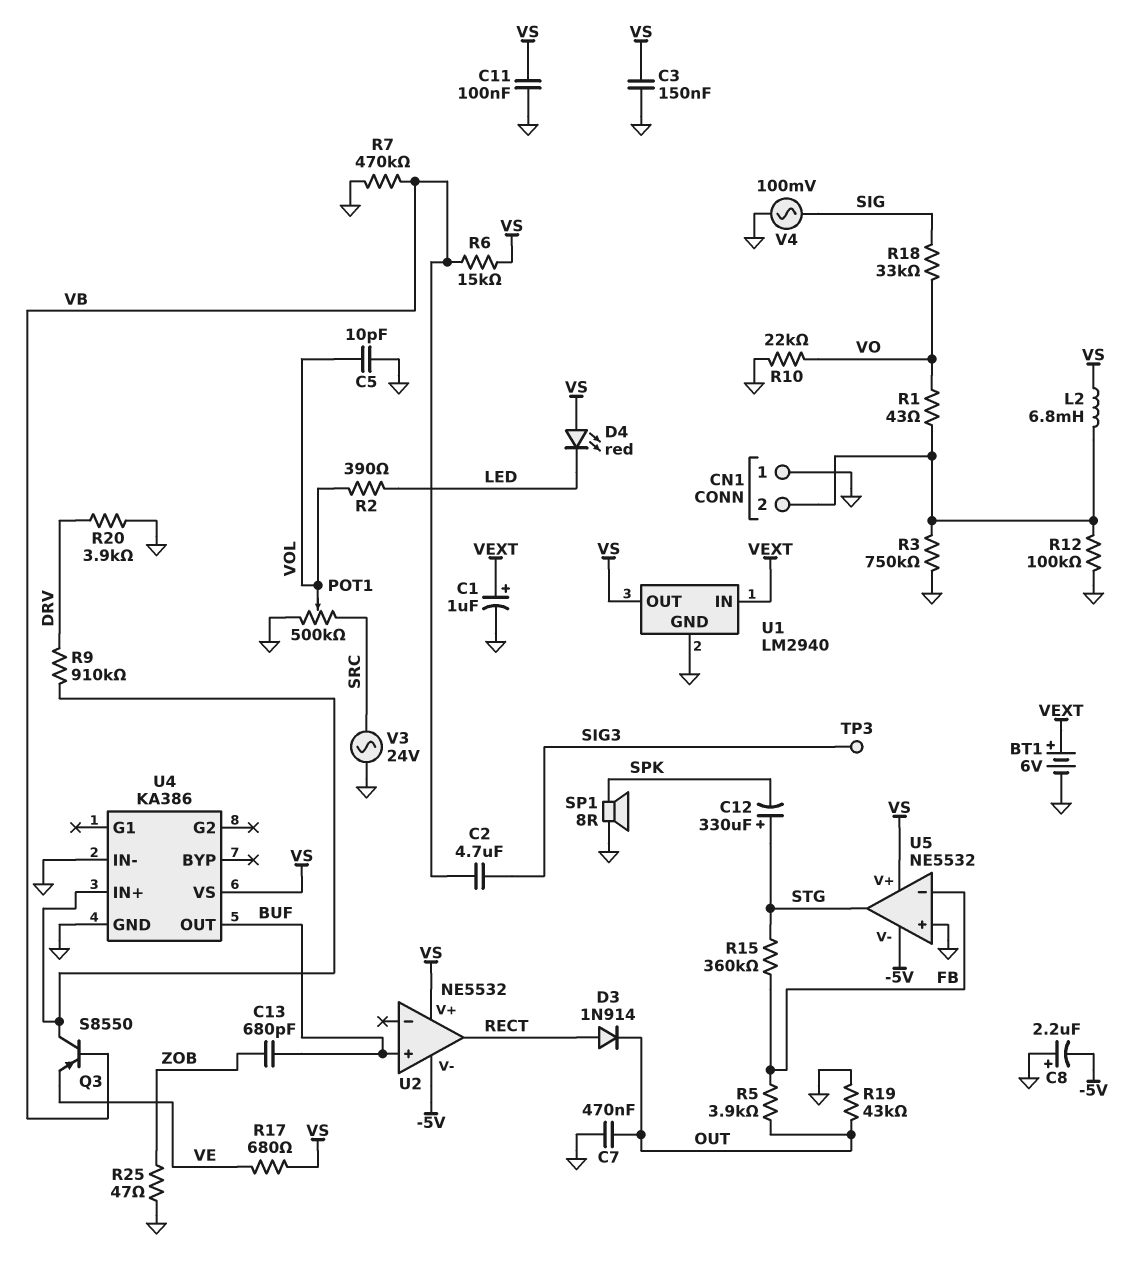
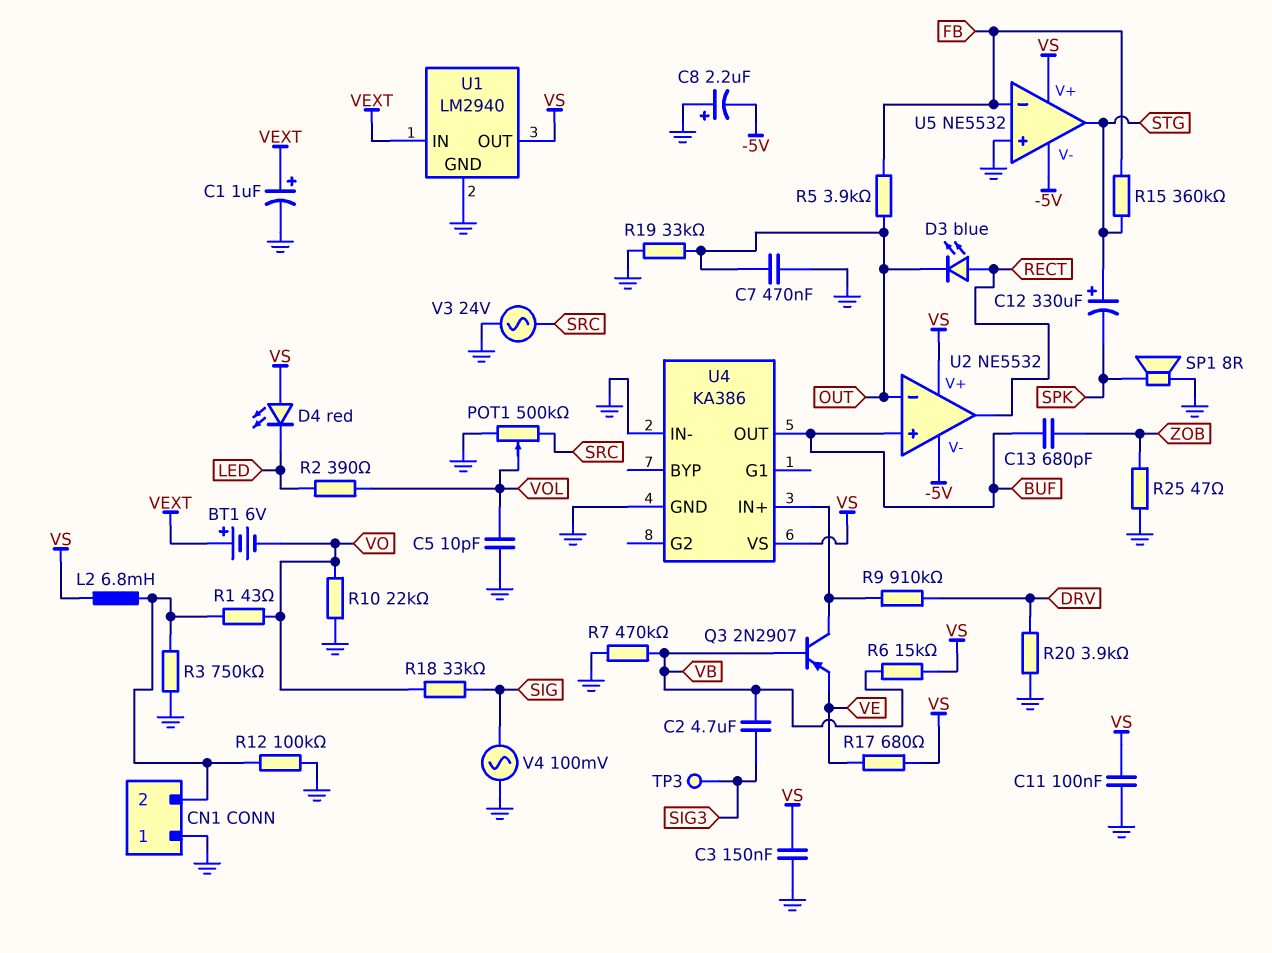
BT1: 6V (plus VEXT, minus GND) -> 6V (plus VEXT, minus VO)
D3: diode 1N914 (A RECT, K OUT) -> LED blue (A RECT, K OUT)
Q3: PNP S8550 (B VB, C U4/IN+, E VE) -> PNP 2N2907 (B VB, C U4/IN+, E VE)
R19: 43k (GND, OUT) -> 33k (GND, OUT)
U2 pin in-: none -> OUT

